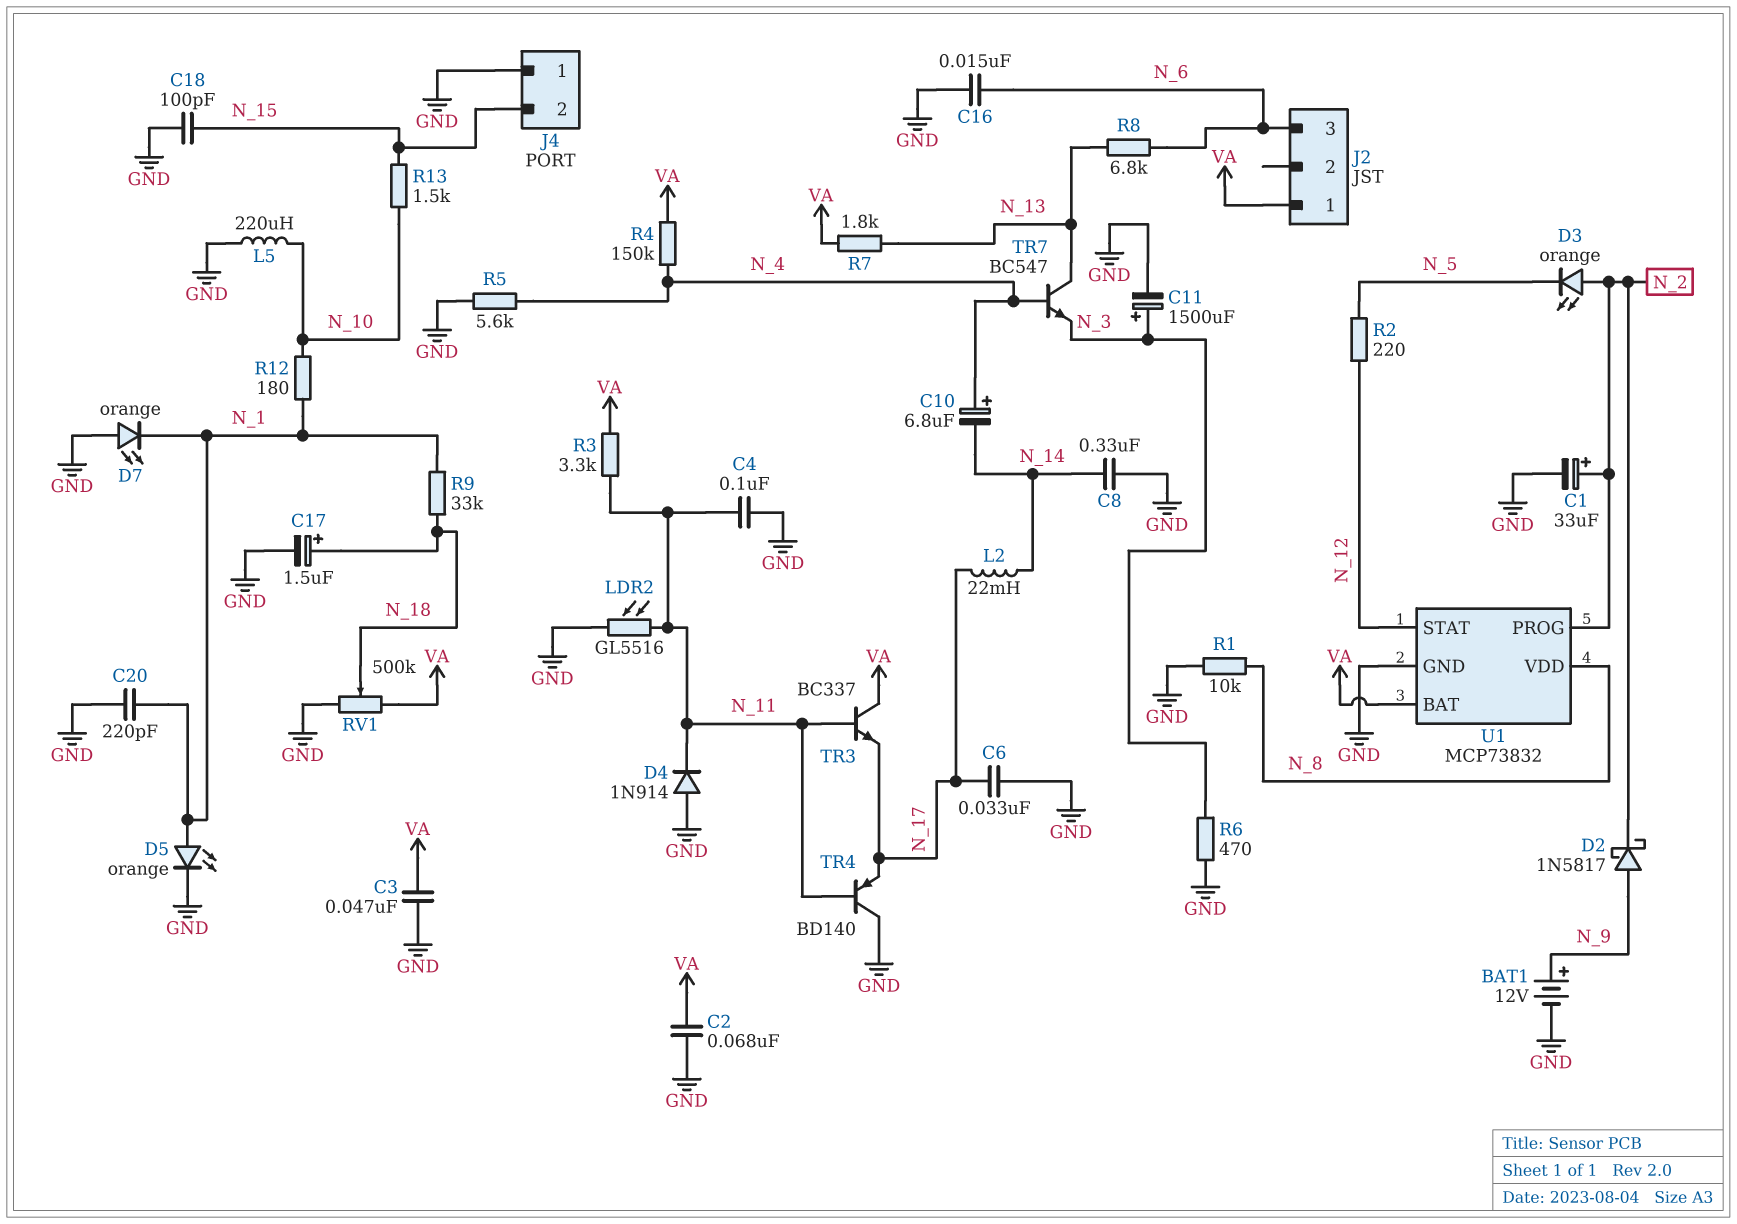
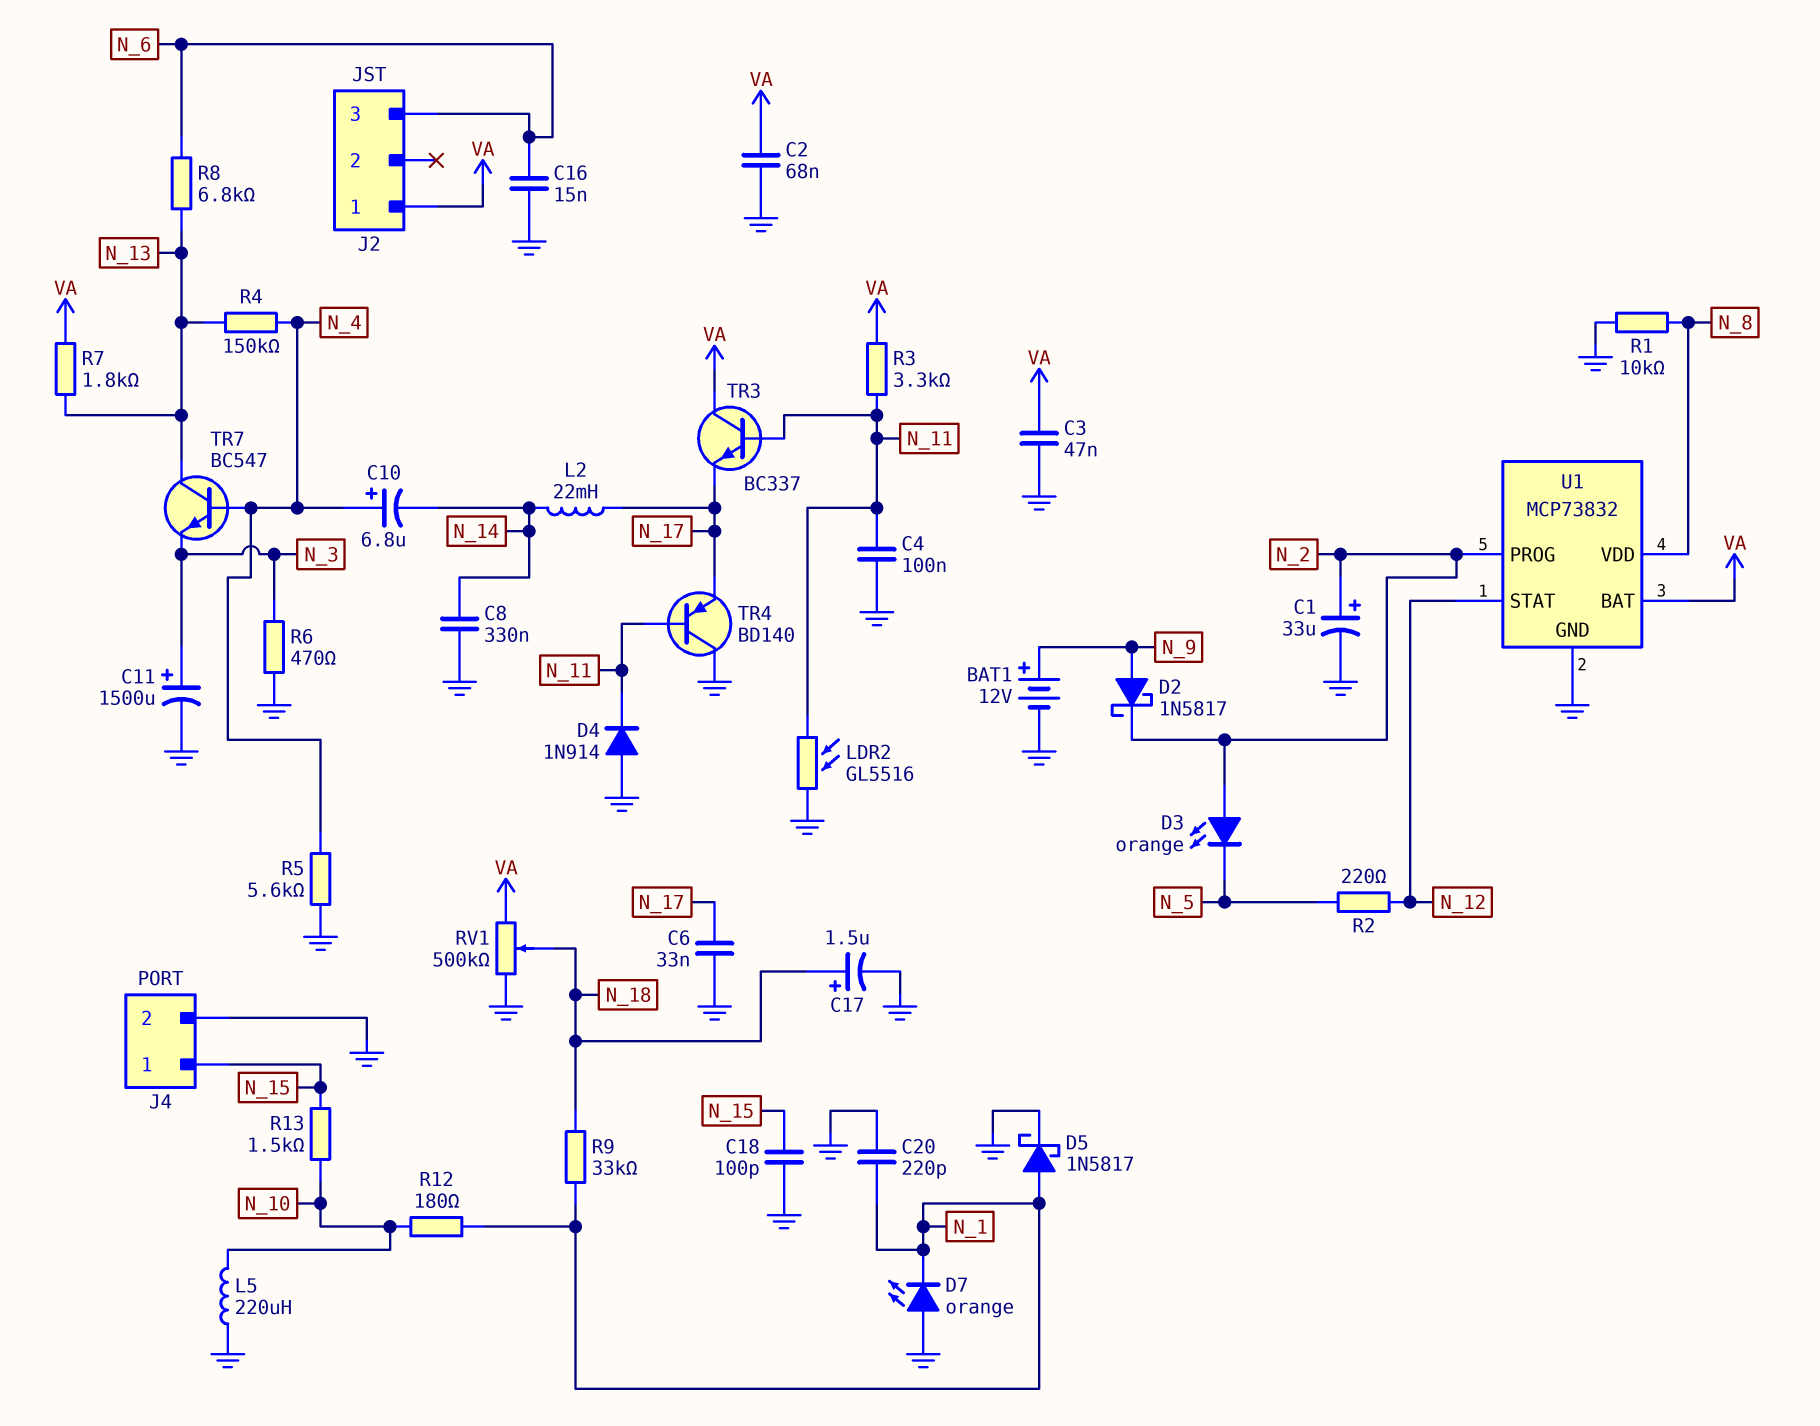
D5: LED orange (A N_1, K GND) -> schottky 1N5817 (A N_1, K GND)
J4 pin 1: GND -> N_15
J4 pin 2: N_15 -> GND
R4: 150k (N_4, VA) -> 150k (N_4, N_13)

